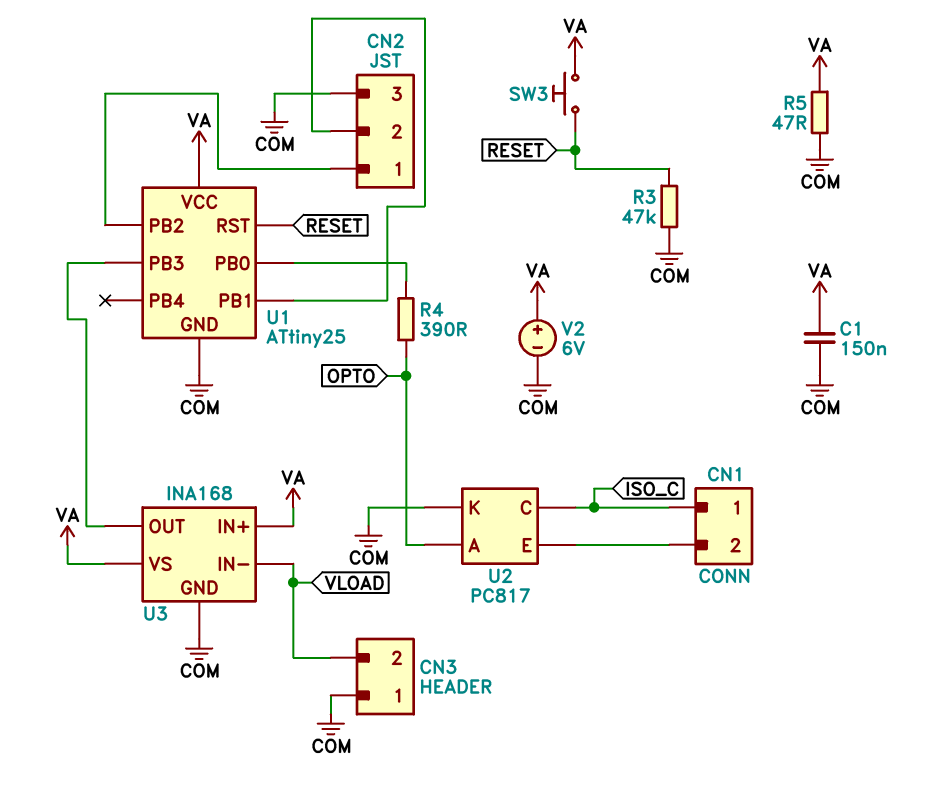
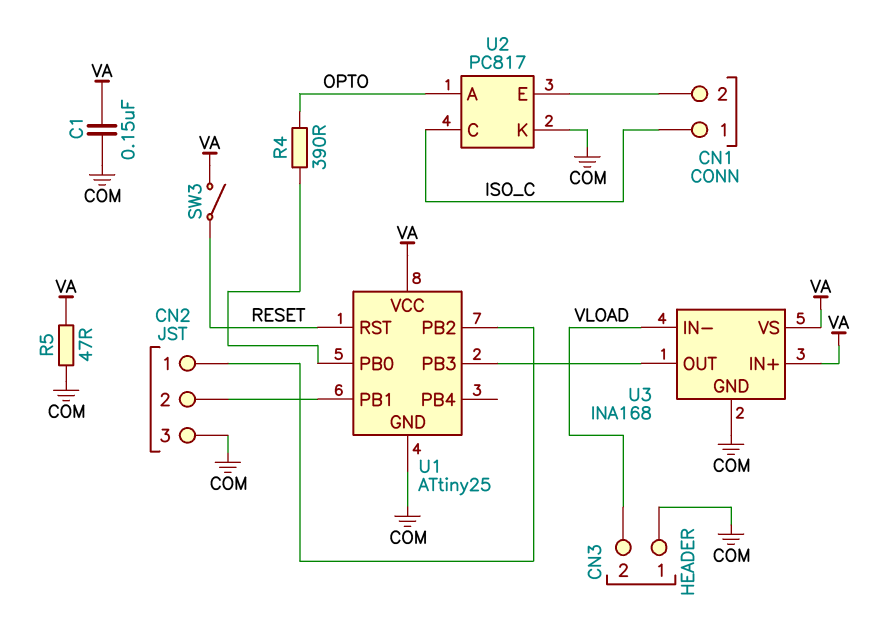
R3: 47k (COM, RESET) -> none
SW3: button (RESET, VA) -> switch (RESET, VA)
V2: 6V (plus VA, minus COM) -> none

